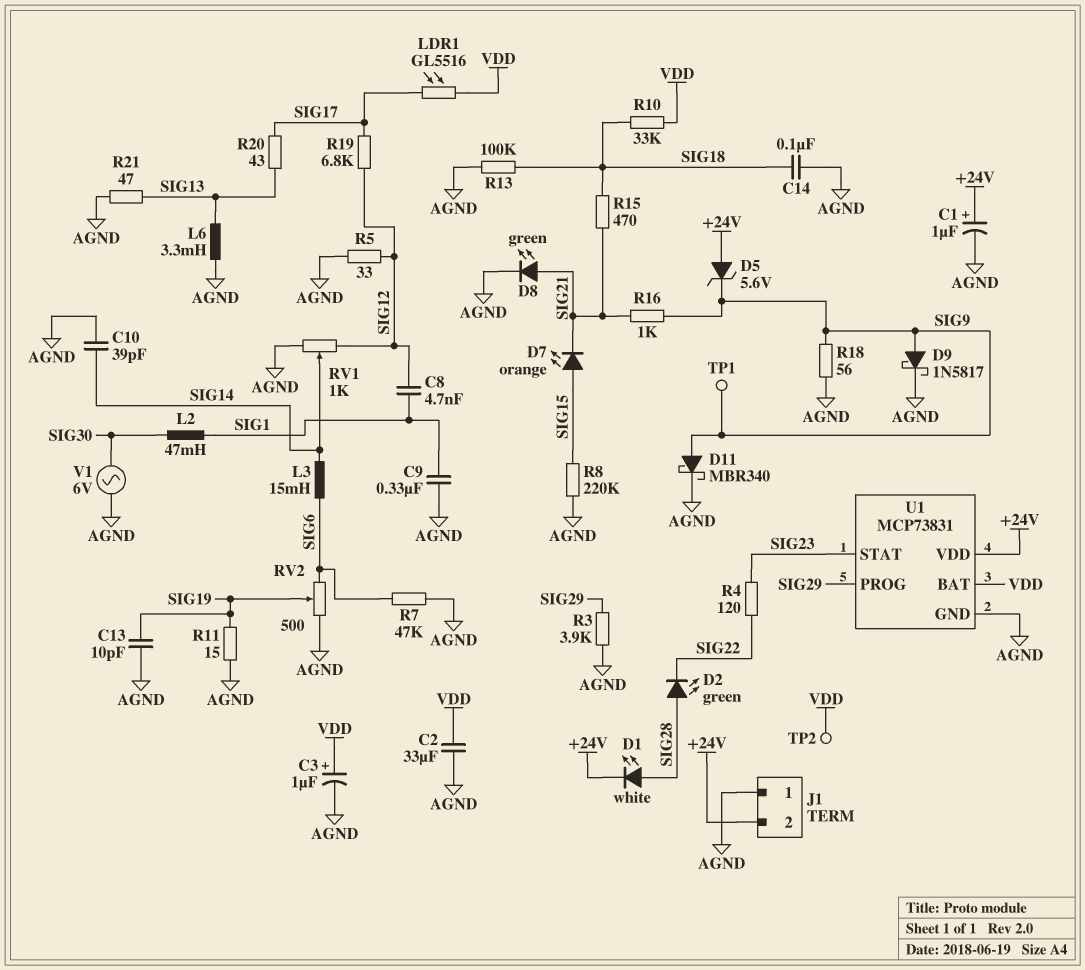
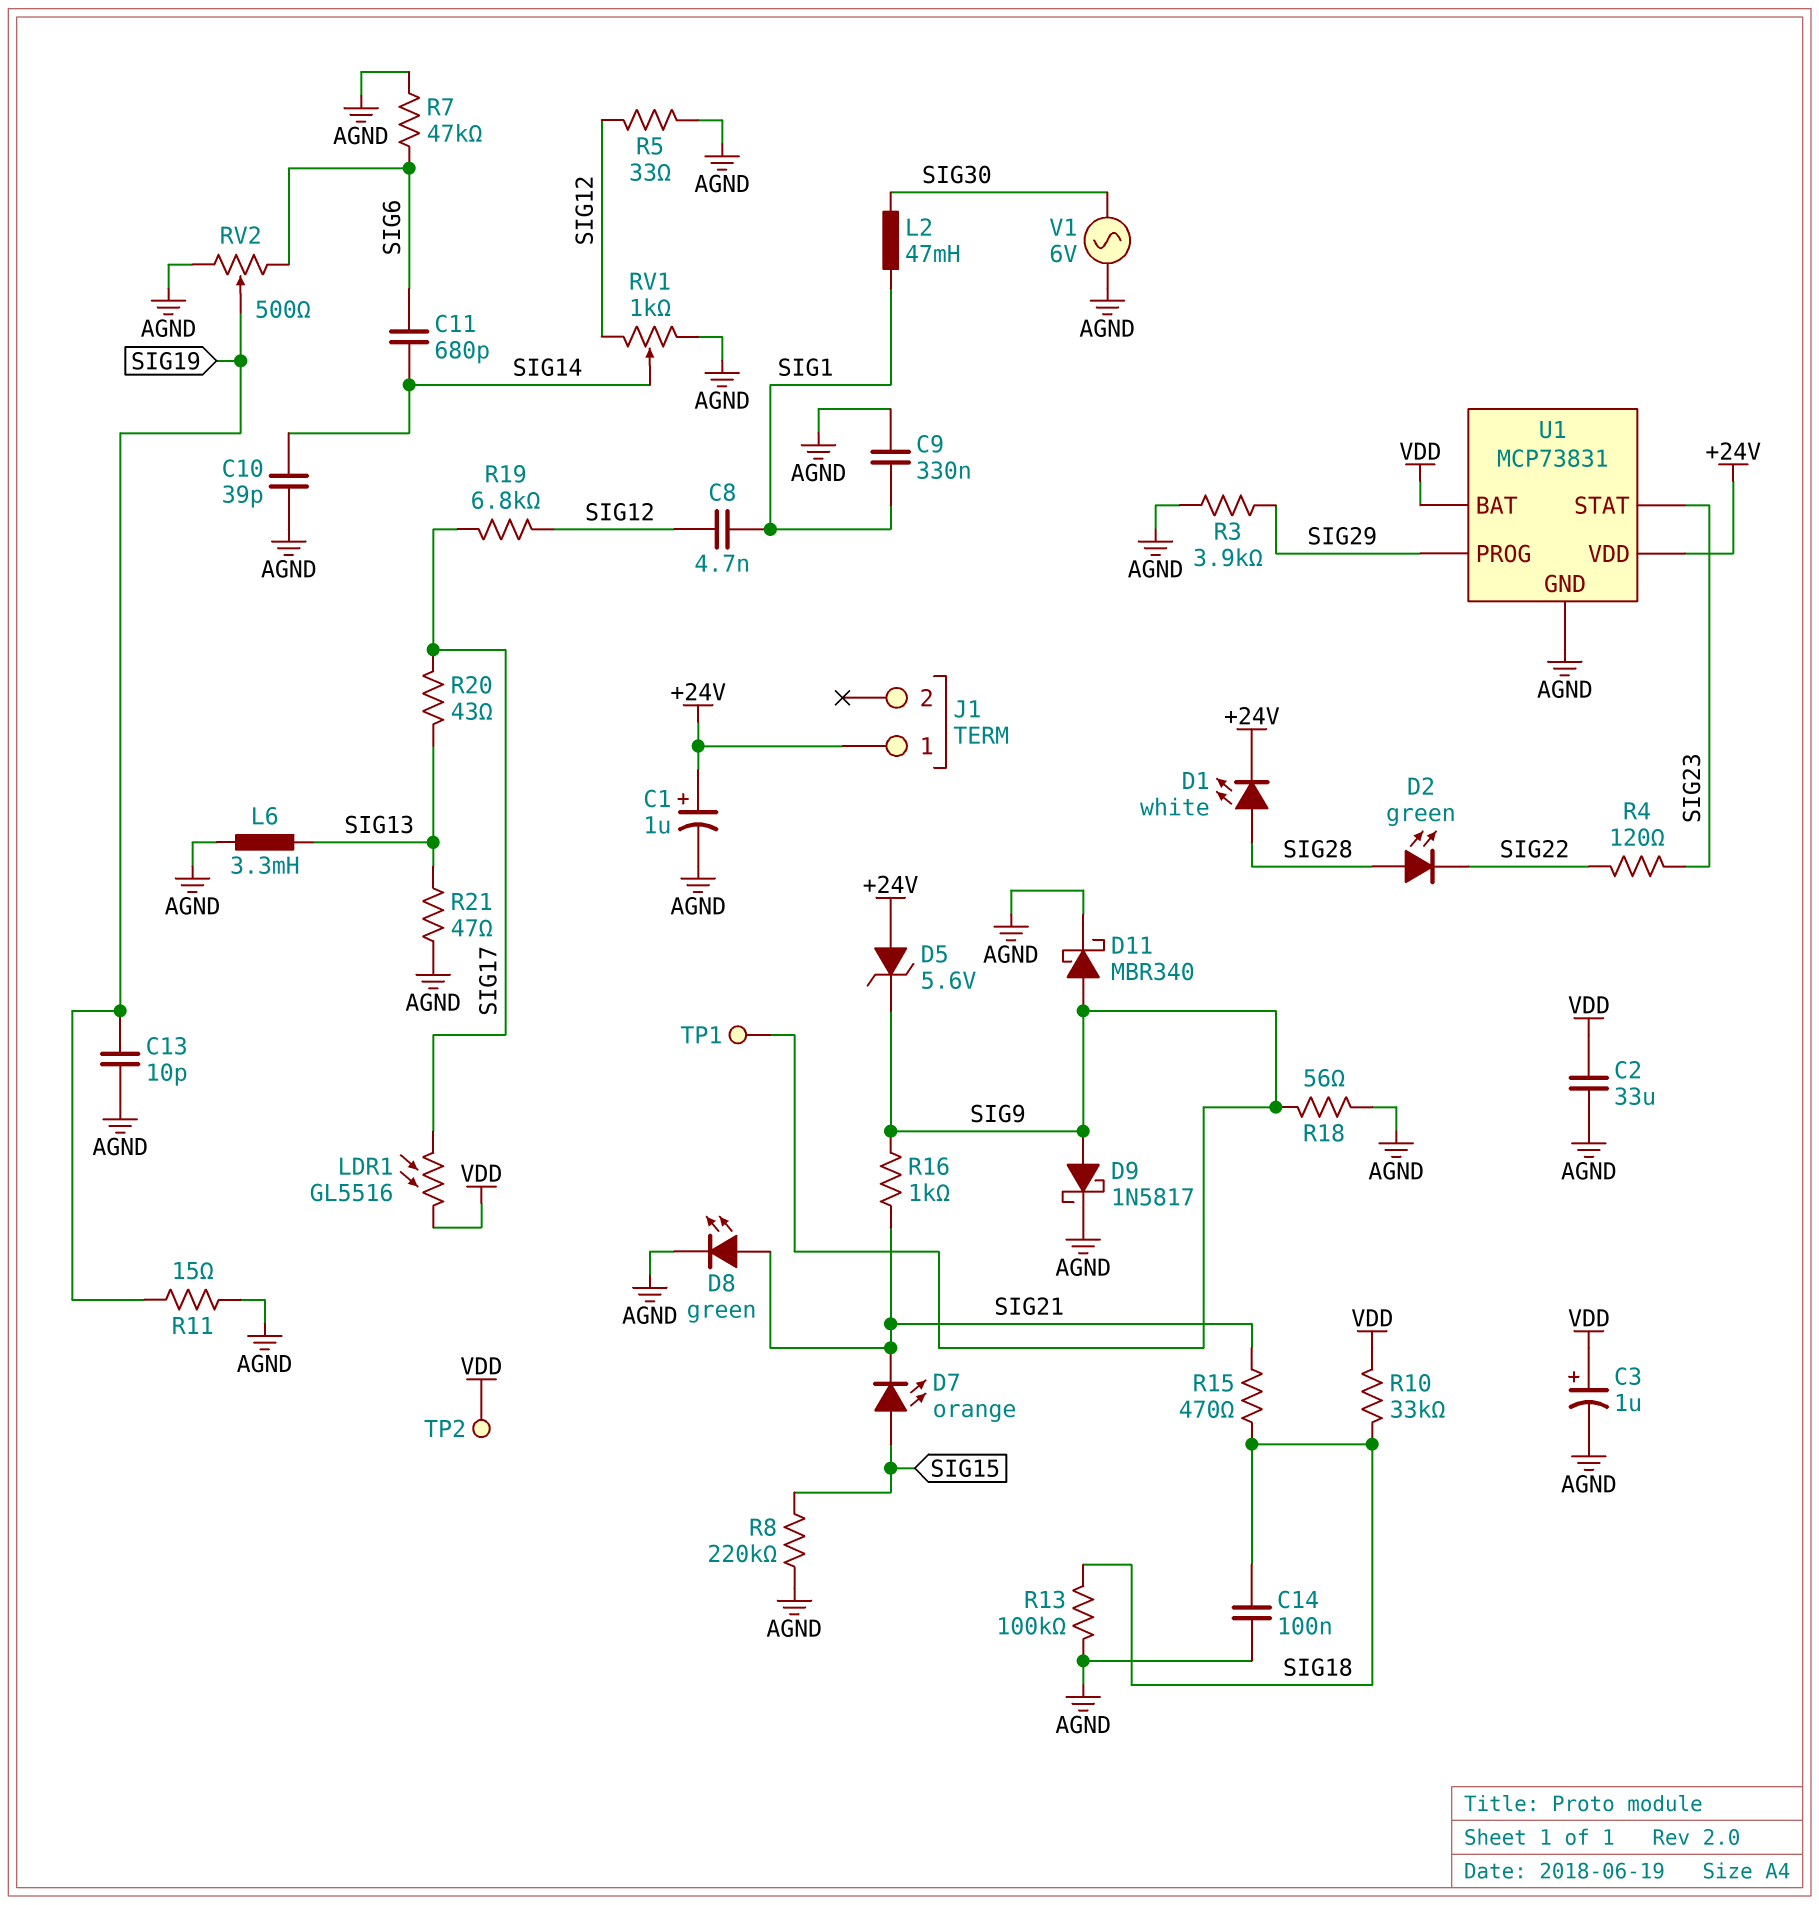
C11: none -> 680pF (SIG6, SIG14)
J1 pin 1: AGND -> +24V
J1 pin 2: +24V -> none
L3: 15mH (SIG6, SIG14) -> none

